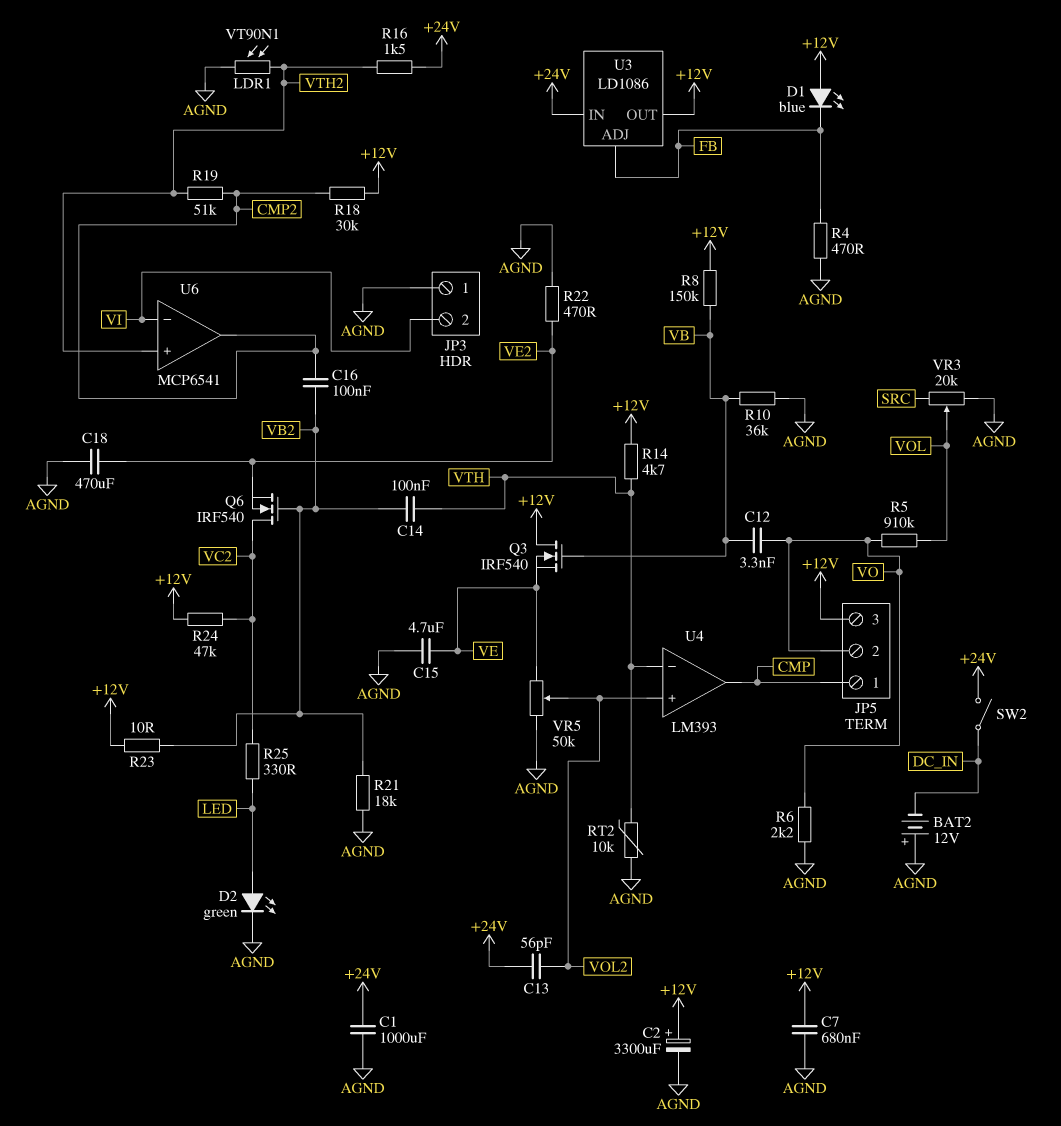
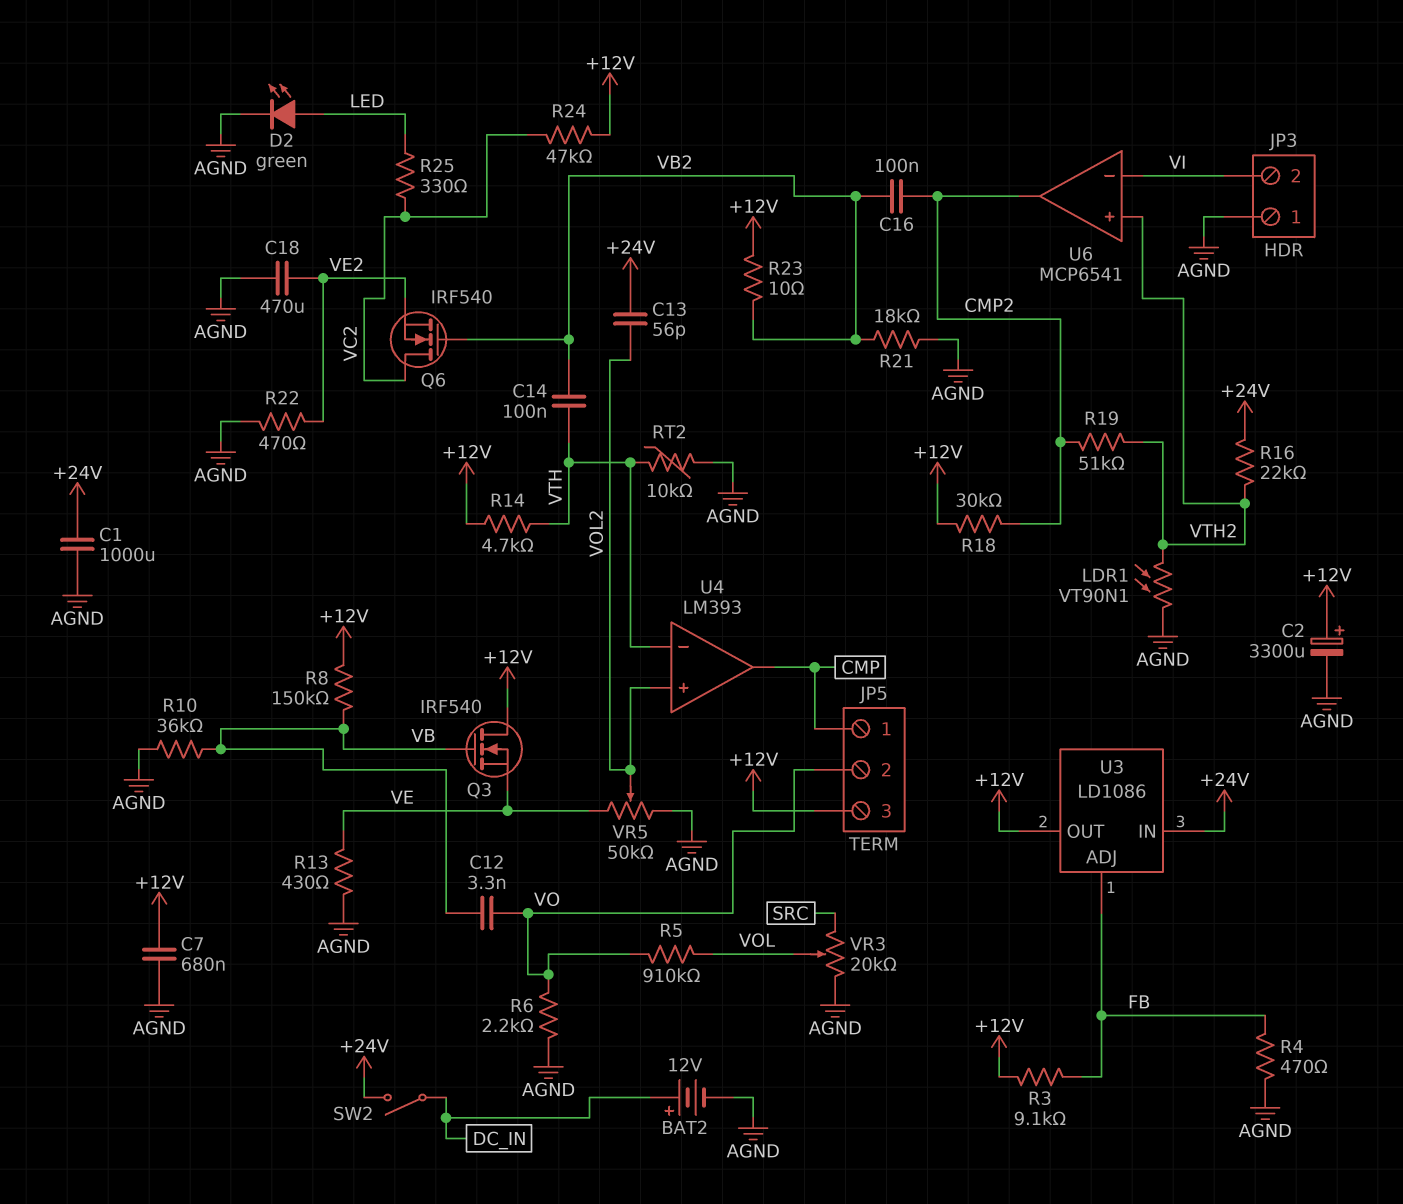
BAT2: 12V (plus AGND, minus DC_IN) -> 12V (plus DC_IN, minus AGND)
C15: 4.7uF (AGND, VE) -> none
D1: LED blue (A +12V, K FB) -> none
R3: none -> 9.1k (+12V, FB)
R13: none -> 430 (AGND, VE)
R16: 1.5k (+24V, VTH2) -> 22k (+24V, VTH2)

